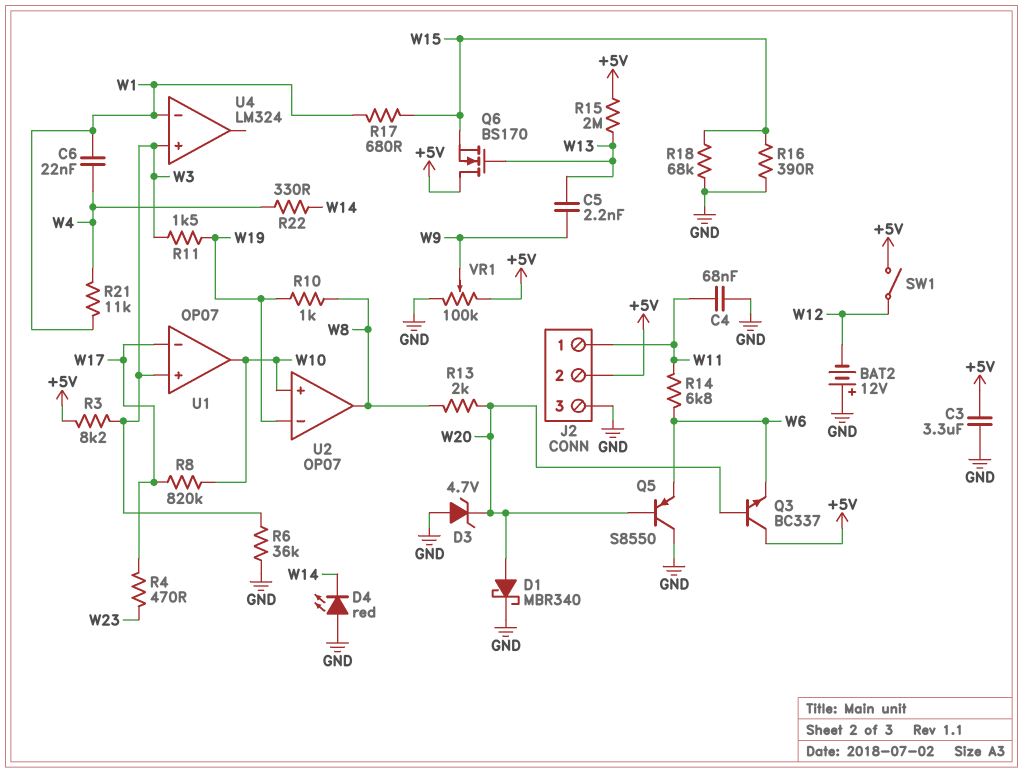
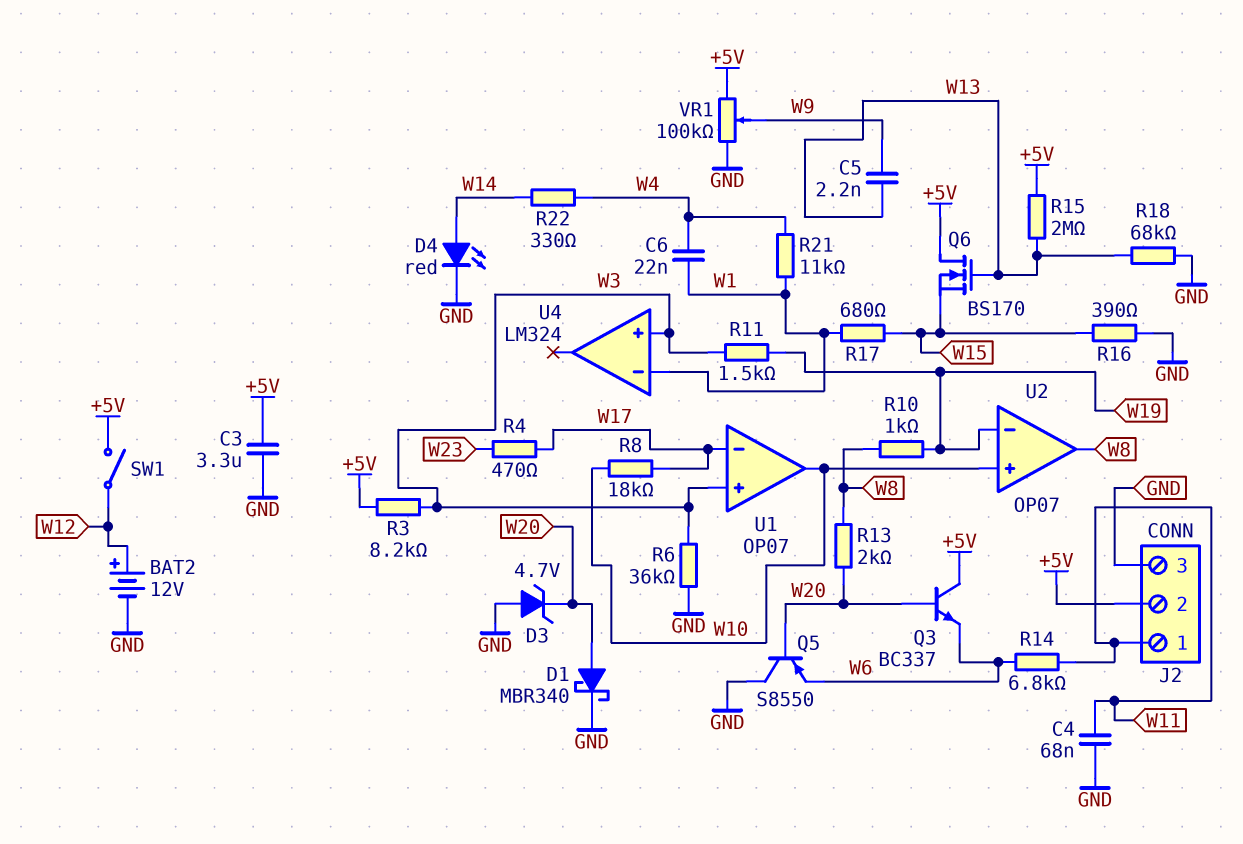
BAT2: 12V (plus GND, minus W12) -> 12V (plus W12, minus GND)
D4: LED red (A GND, K W14) -> LED red (A W14, K GND)
R8: 820k (W10, W17) -> 18k (W10, W17)
R18: 68k (GND, W15) -> 68k (GND, W13)

